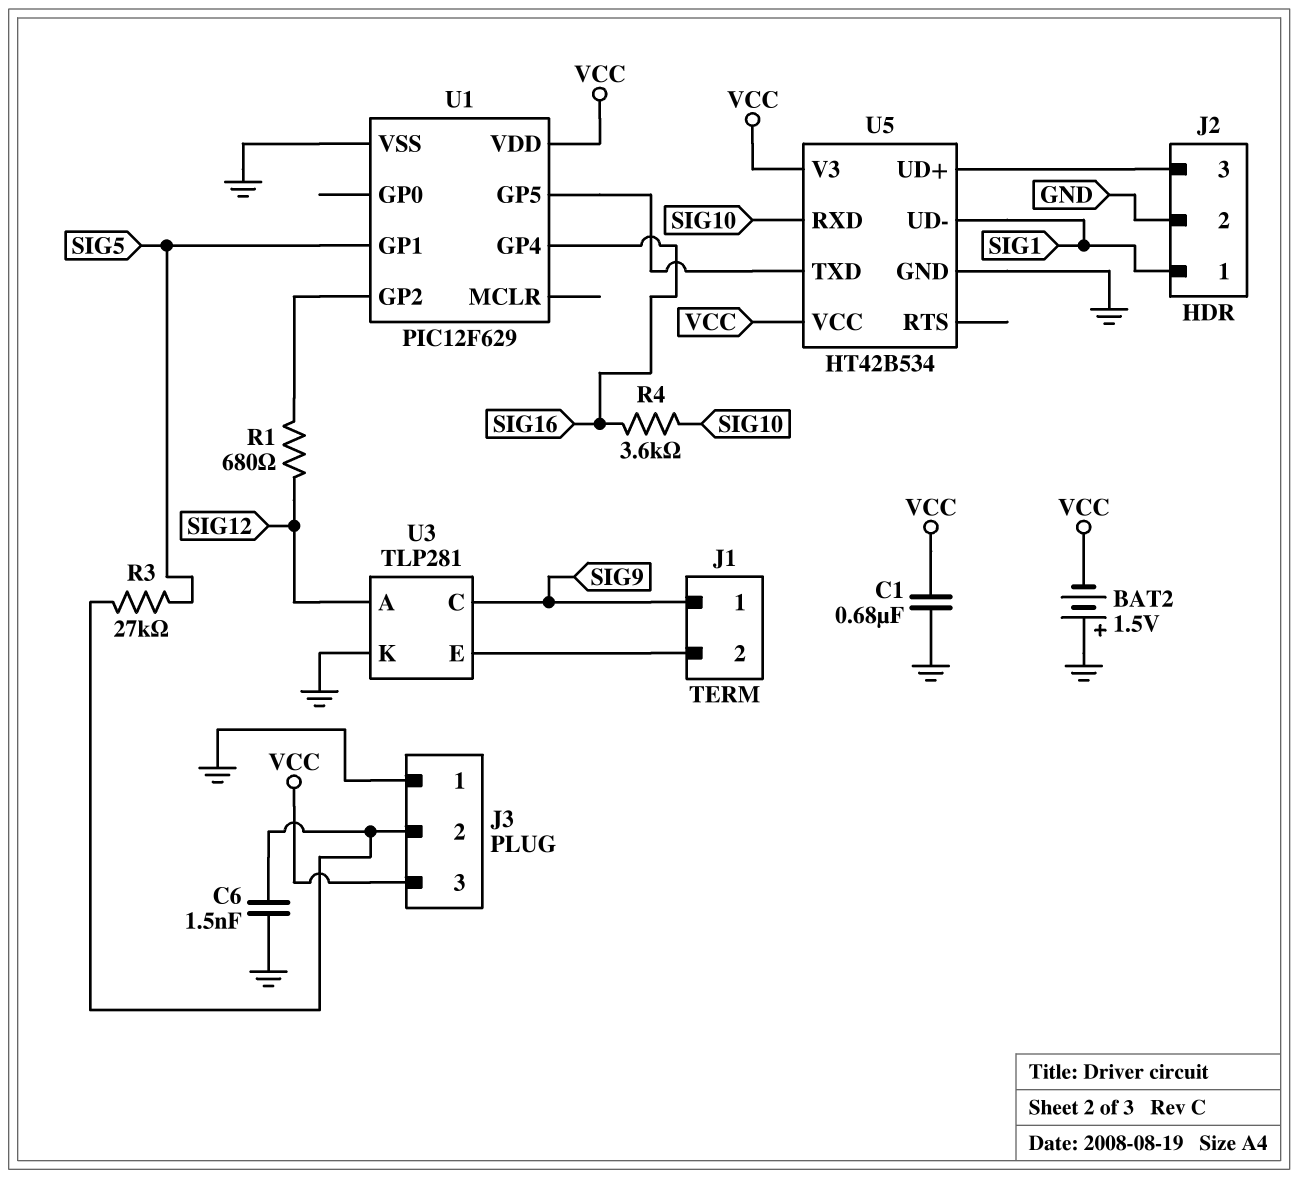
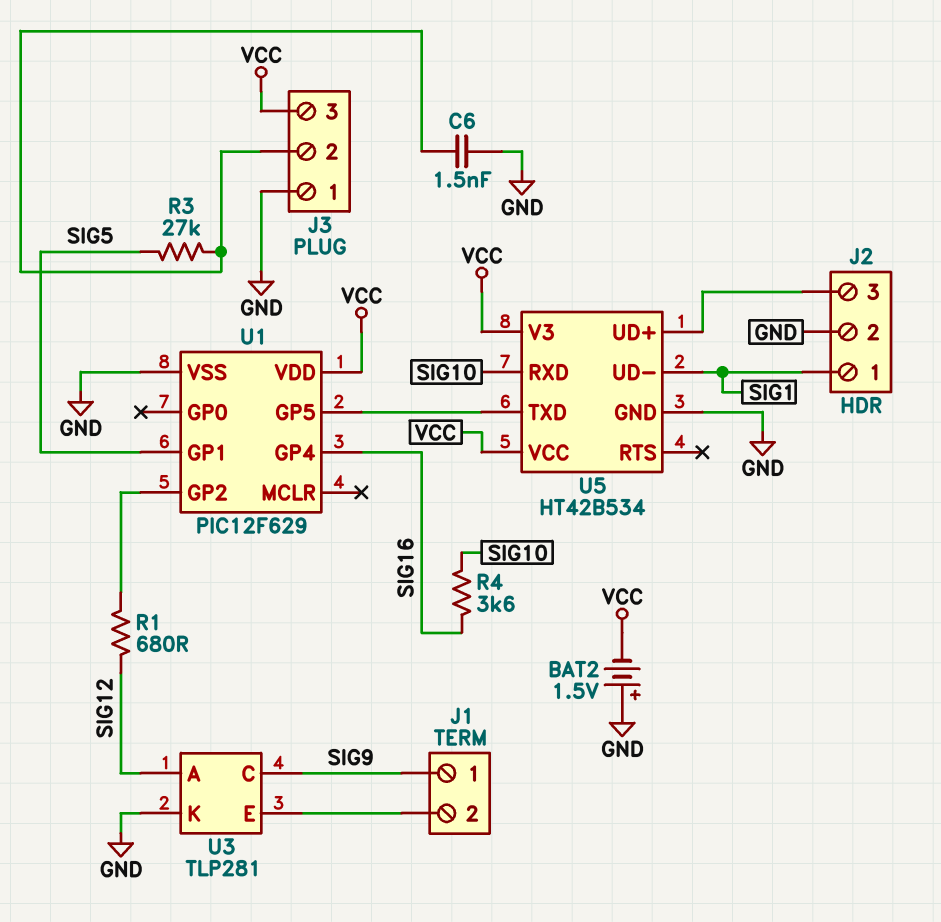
C1: 680nF (GND, VCC) -> none

